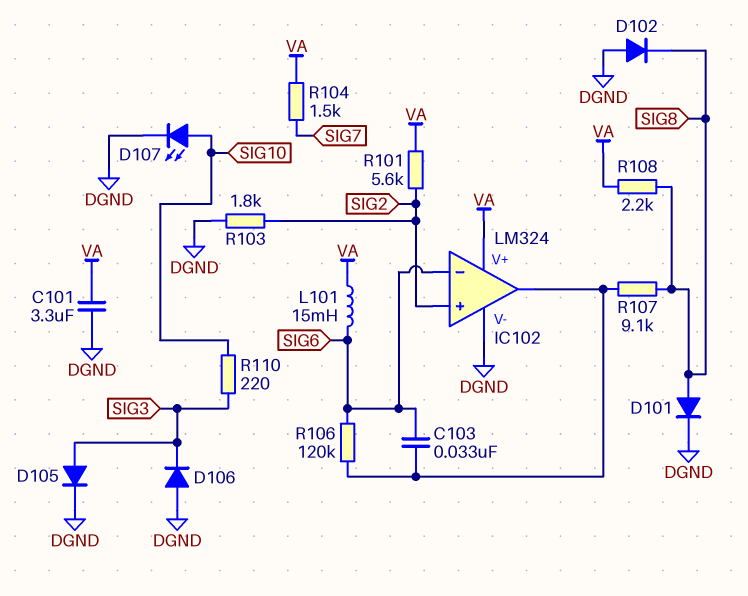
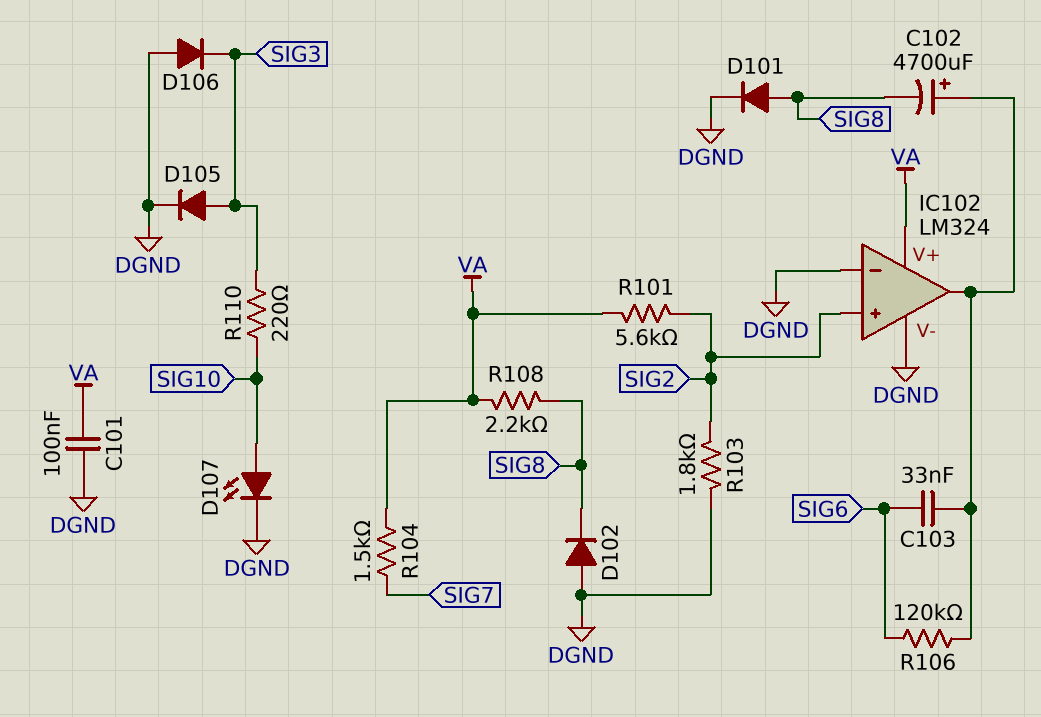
C101: 3.3uF (DGND, VA) -> 100nF (DGND, VA)
C102: none -> 4700uF (plus IC102/out, minus SIG8)
IC102 pin in-: SIG6 -> DGND
L101: 15mH (SIG6, VA) -> none
R107: 9.1k (IC102/out, SIG8) -> none

